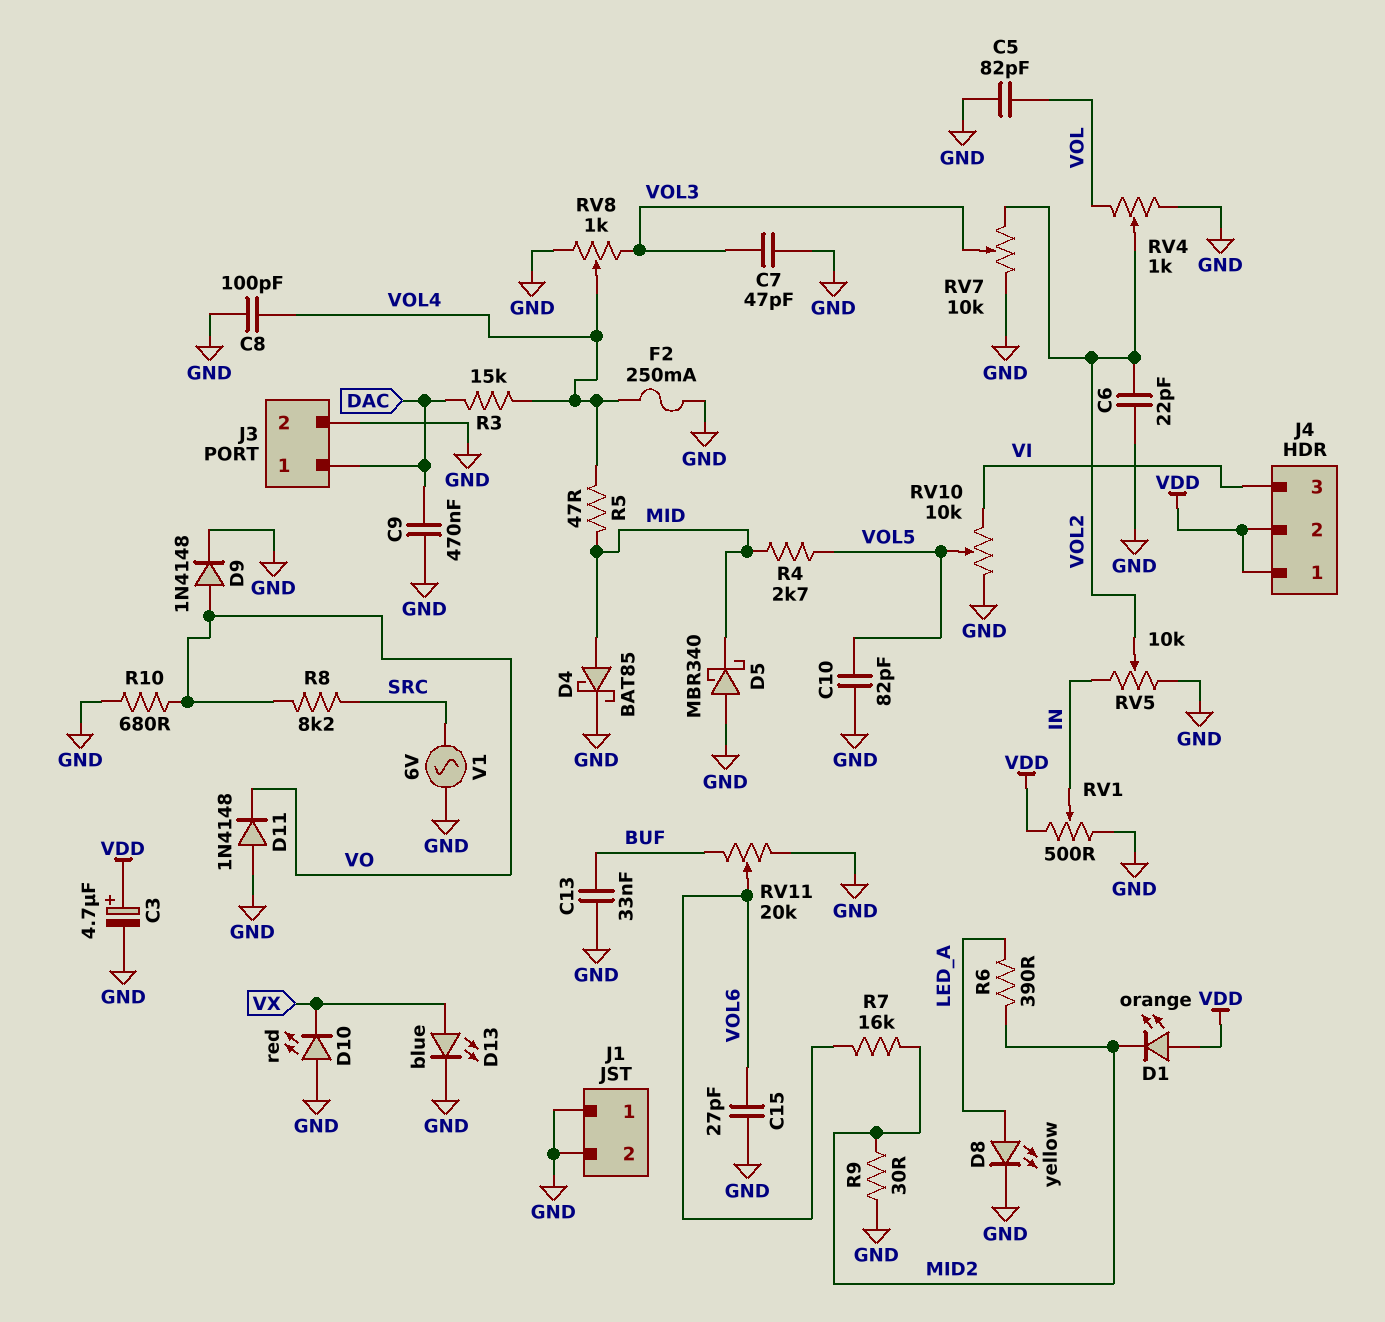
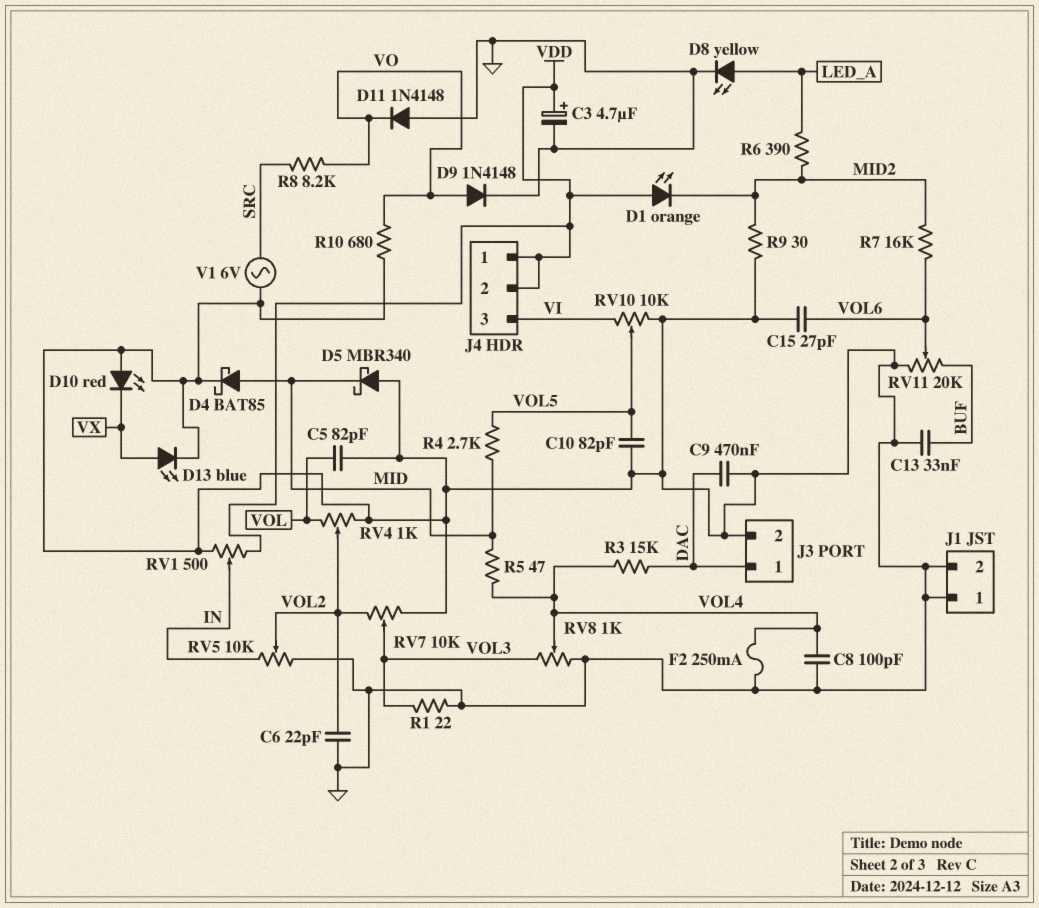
C7: 47pF (GND, VOL3) -> none
R1: none -> 22 (GND, VOL3)

